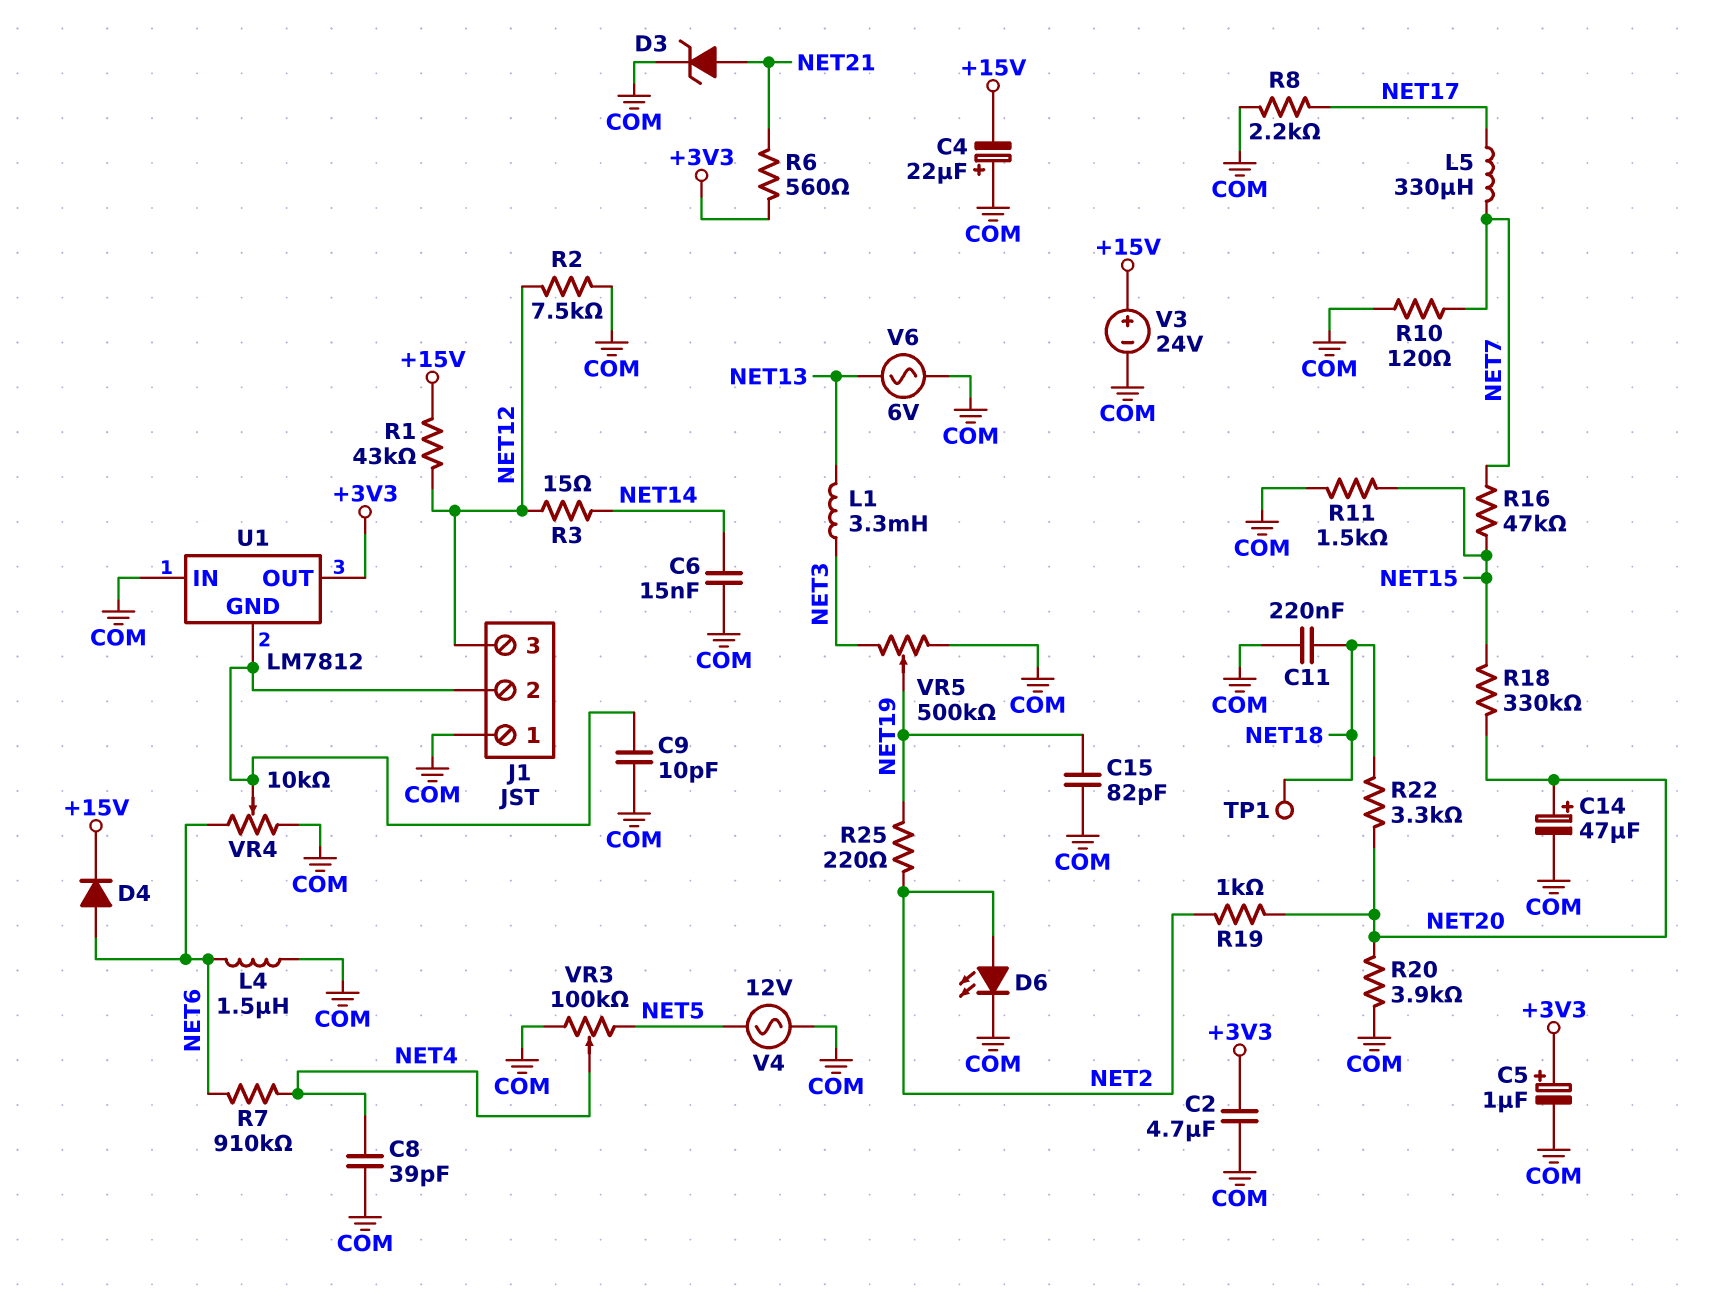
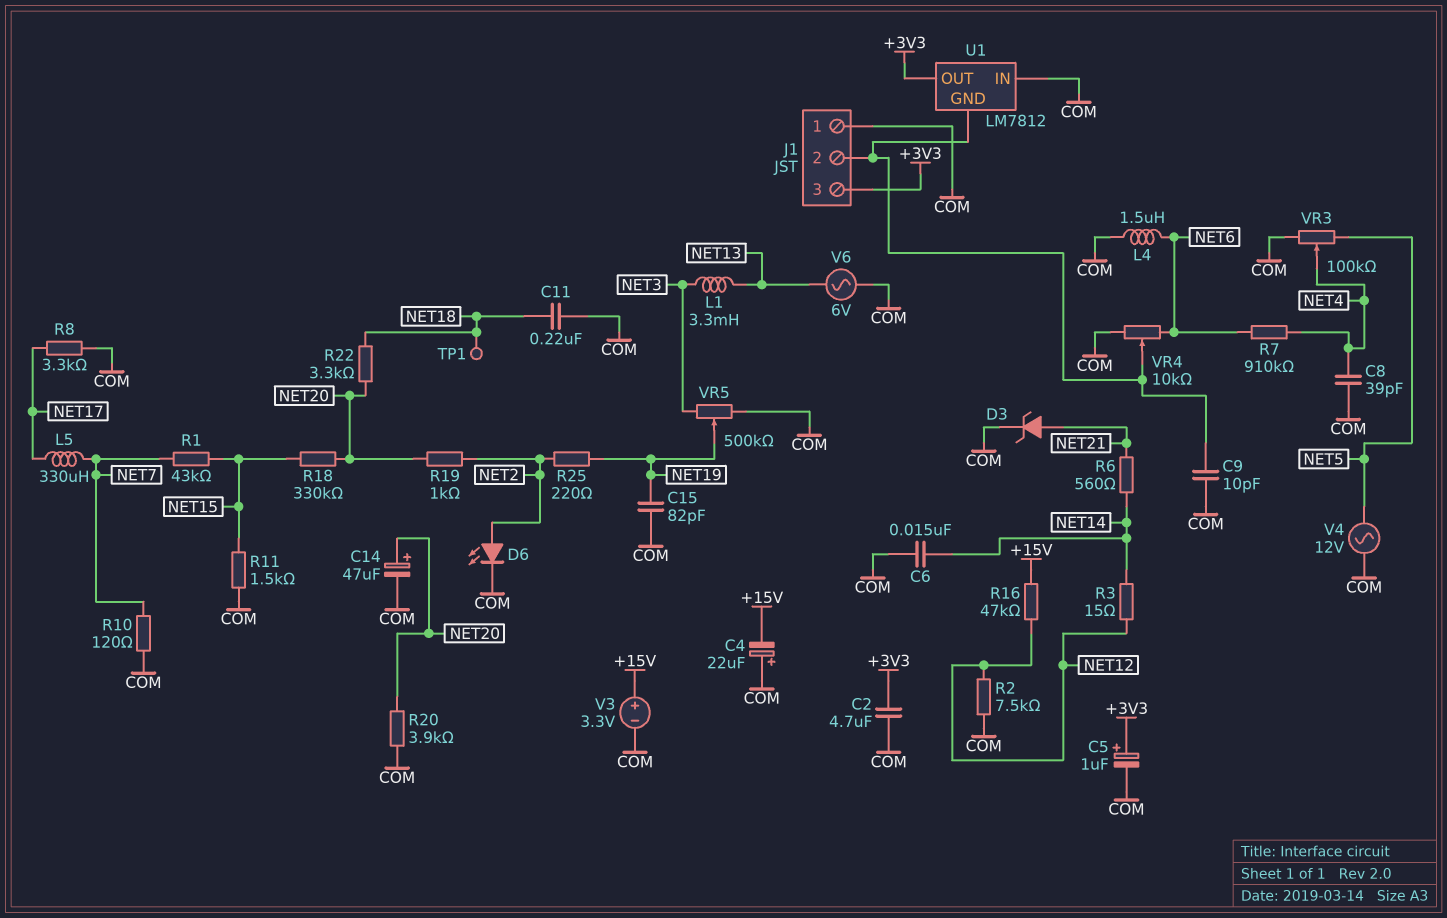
D4: diode (A NET6, K +15V) -> none
J1 pin 3: NET12 -> +3V3
R1: 43k (+15V, NET12) -> 43k (NET7, NET15)
R6: 560 (+3V3, NET21) -> 560 (NET14, NET21)
R8: 2.2k (COM, NET17) -> 3.3k (COM, NET17)
R16: 47k (NET7, NET15) -> 47k (+15V, NET12)
V3: 24V (plus +15V, minus COM) -> 3.3V (plus +15V, minus COM)

